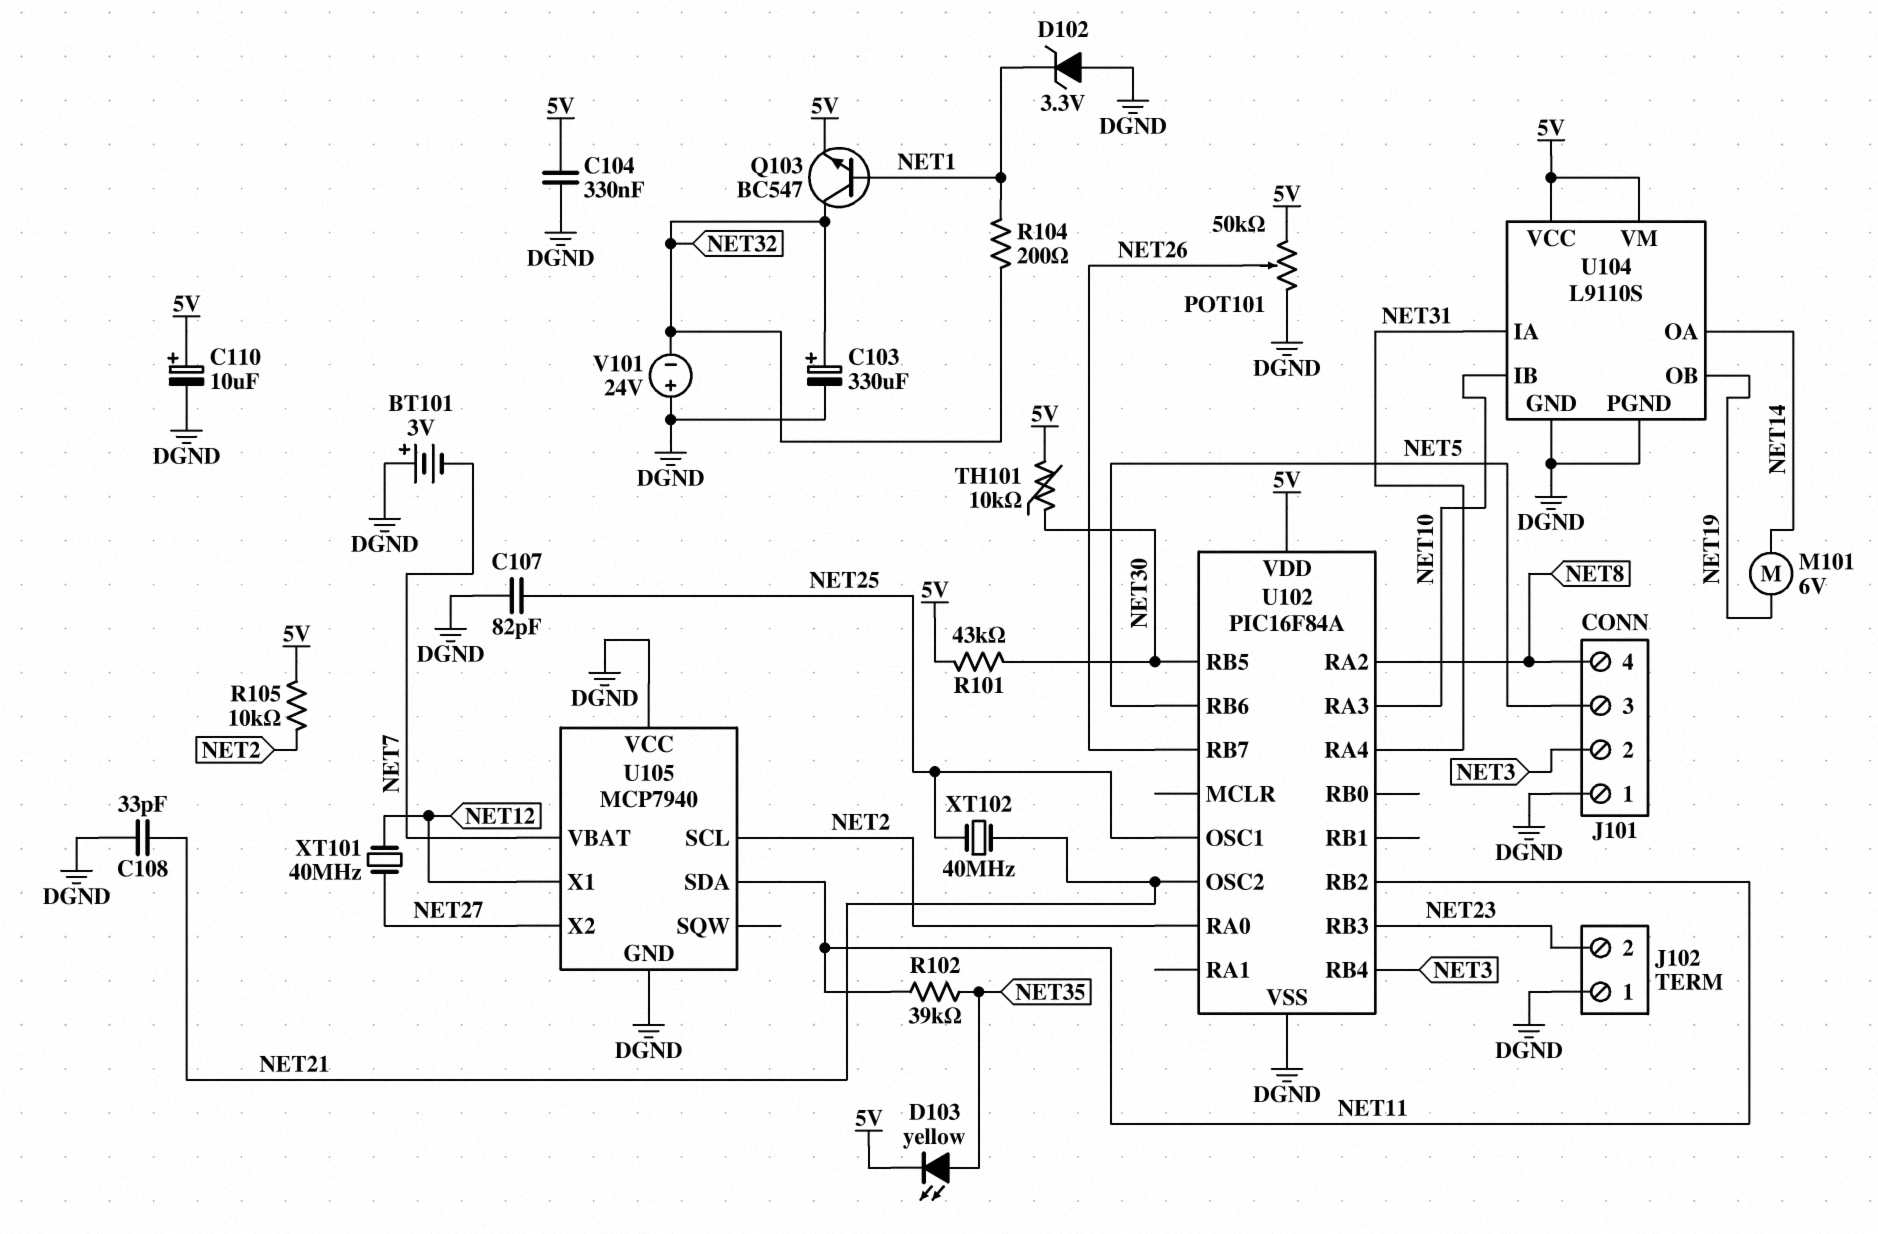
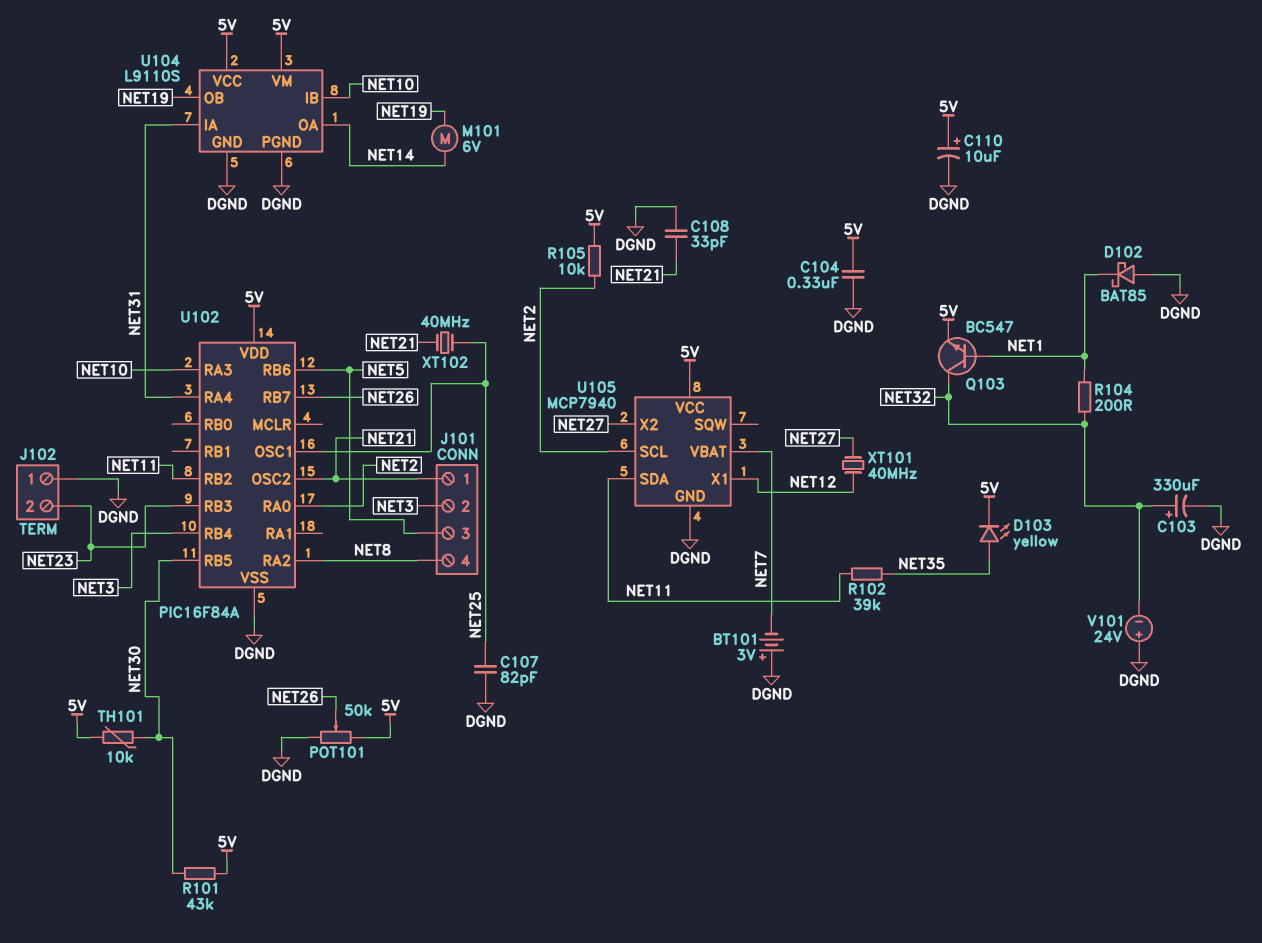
D102: zener 3.3V (A DGND, K NET1) -> schottky BAT85 (A DGND, K NET1)
J101 pin 1: DGND -> NET21
U105 pin VCC: DGND -> 5V

